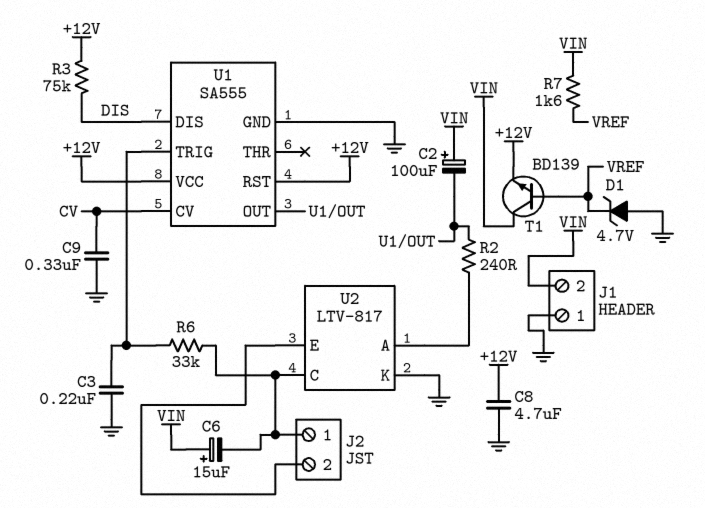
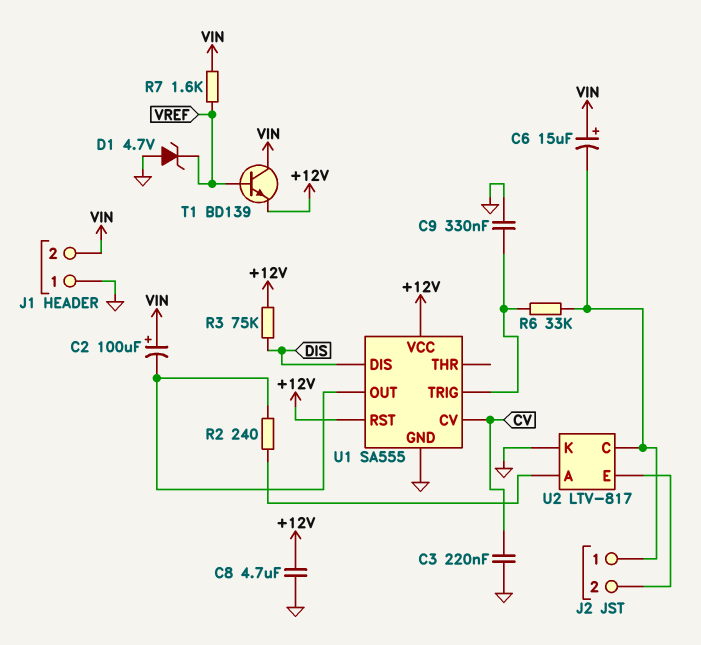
C3: 220nF (GND, U1/TRIG) -> 220nF (CV, GND)
C9: 330nF (CV, GND) -> 330nF (GND, U1/TRIG)

